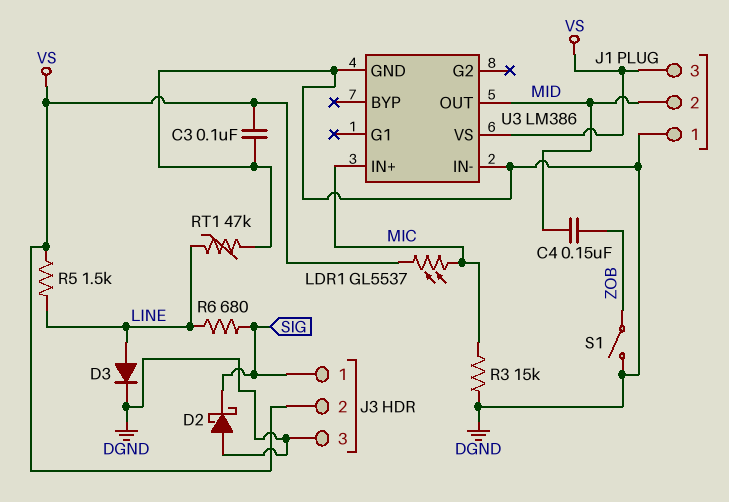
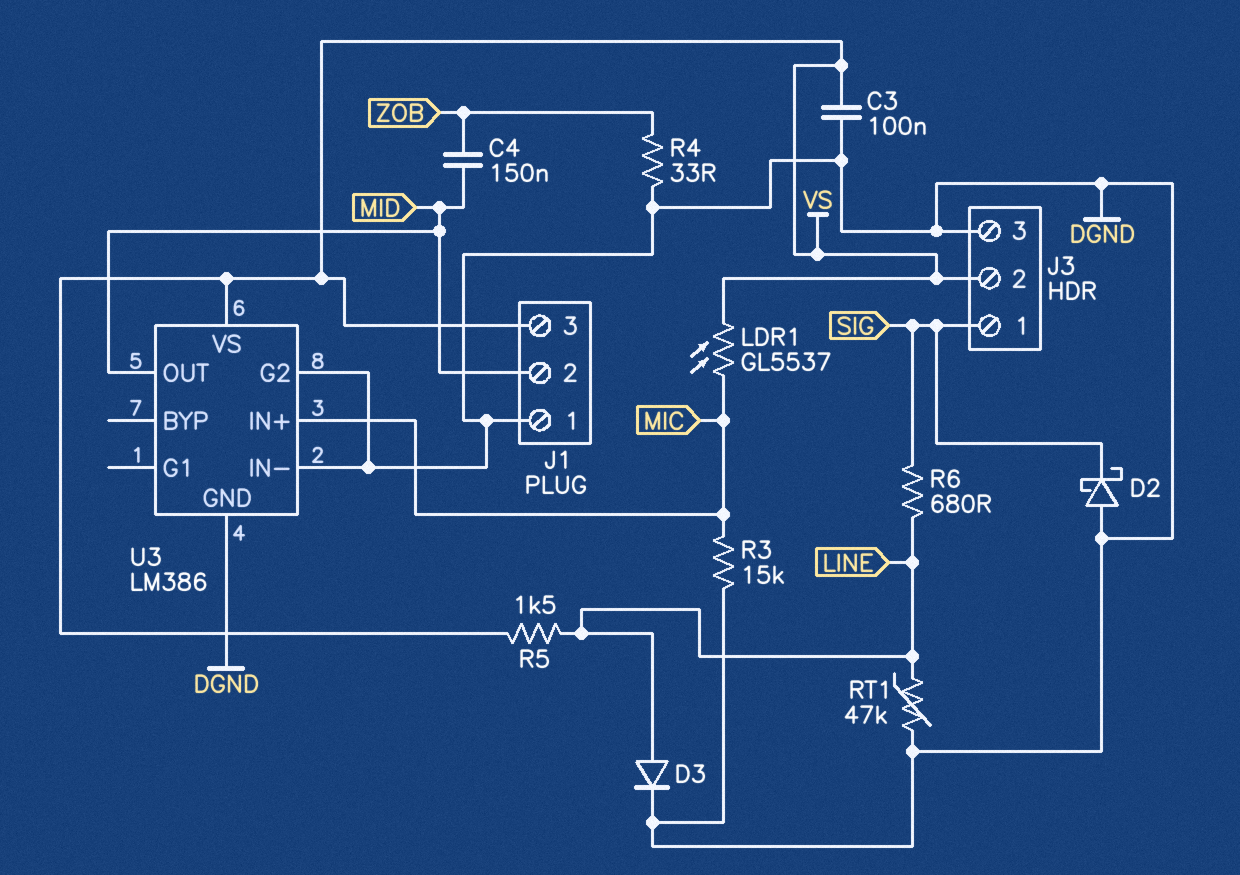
R4: none -> 33 (DGND, ZOB)
S1: switch (DGND, ZOB) -> none
U3 pin G2: none -> DGND

